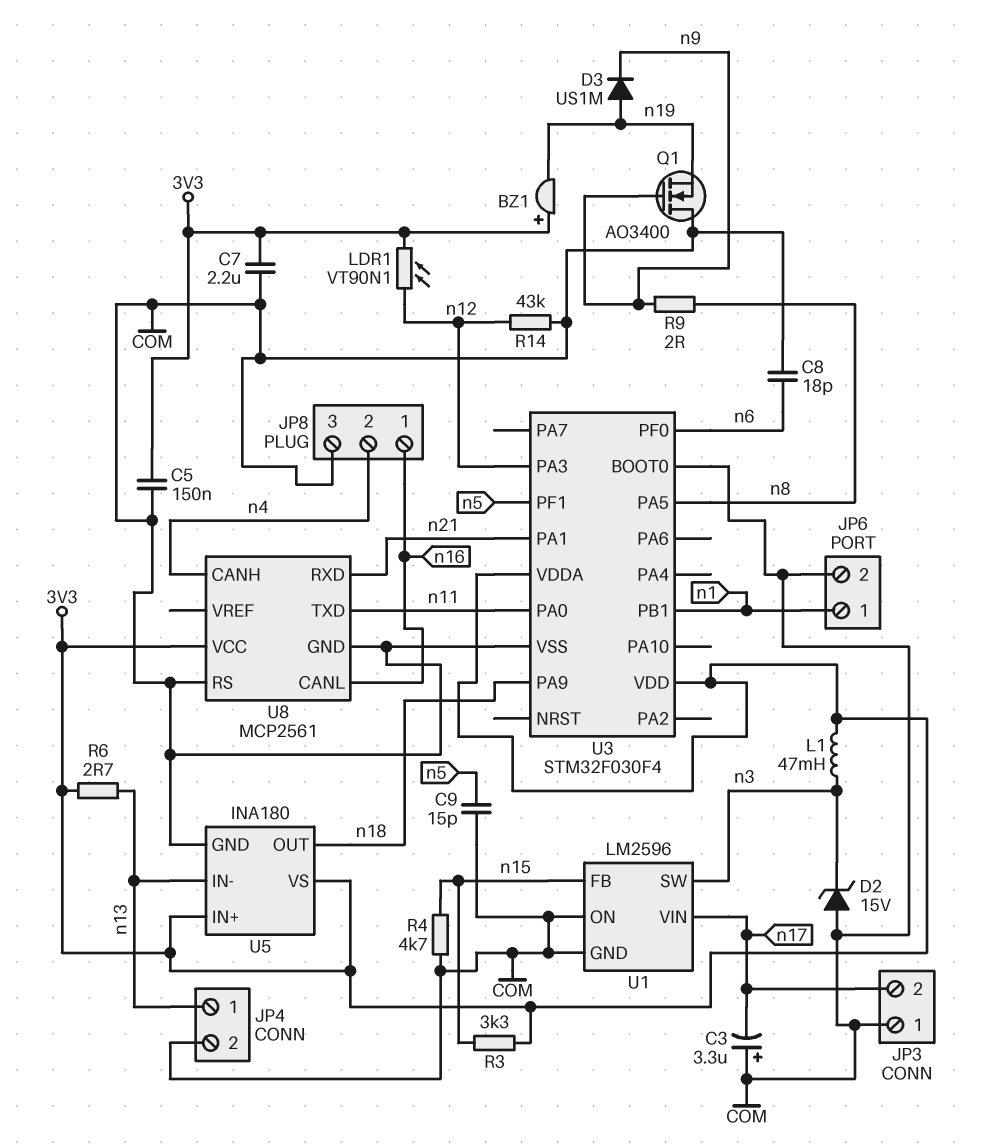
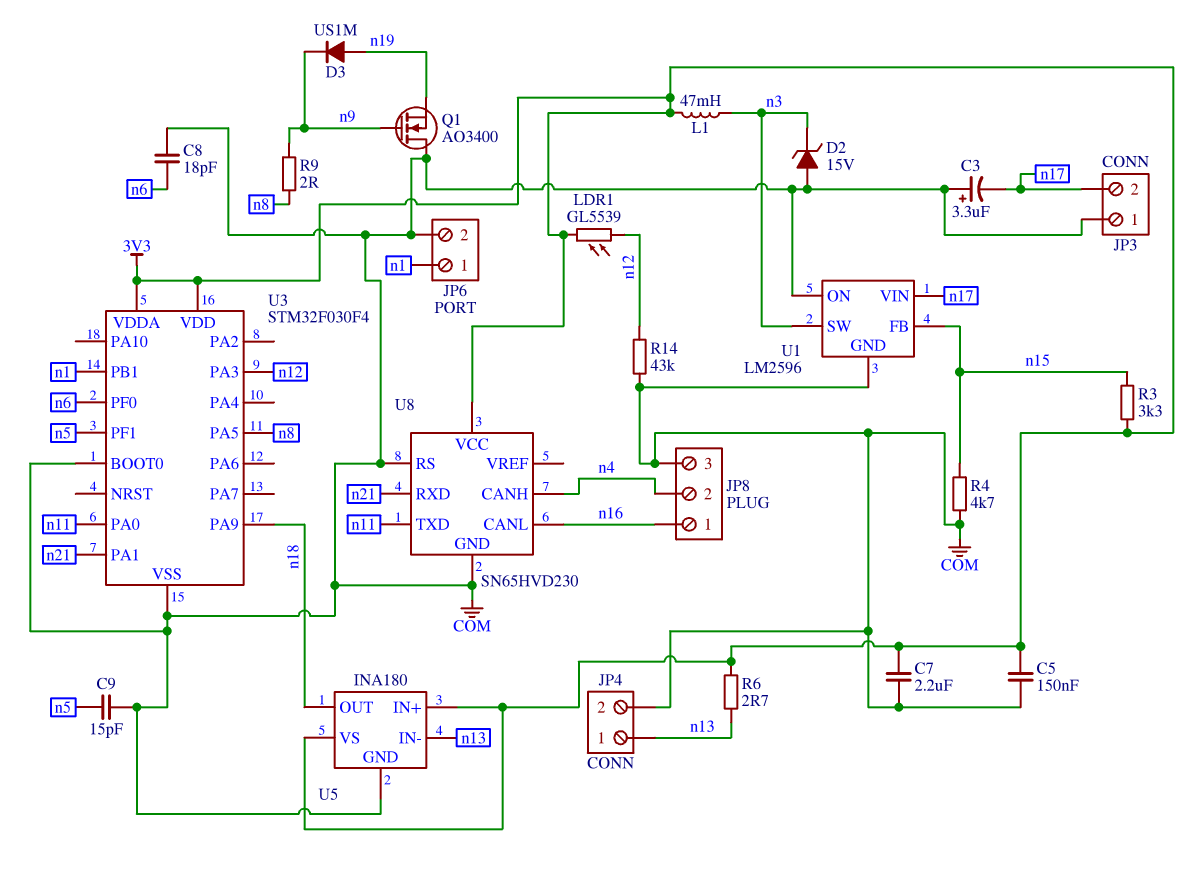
BZ1: buzzer (plus 3V3, minus n19) -> none
LDR1: VT90N1 (3V3, n12) -> GL5539 (3V3, n12)
U8: MCP2561 -> SN65HVD230

